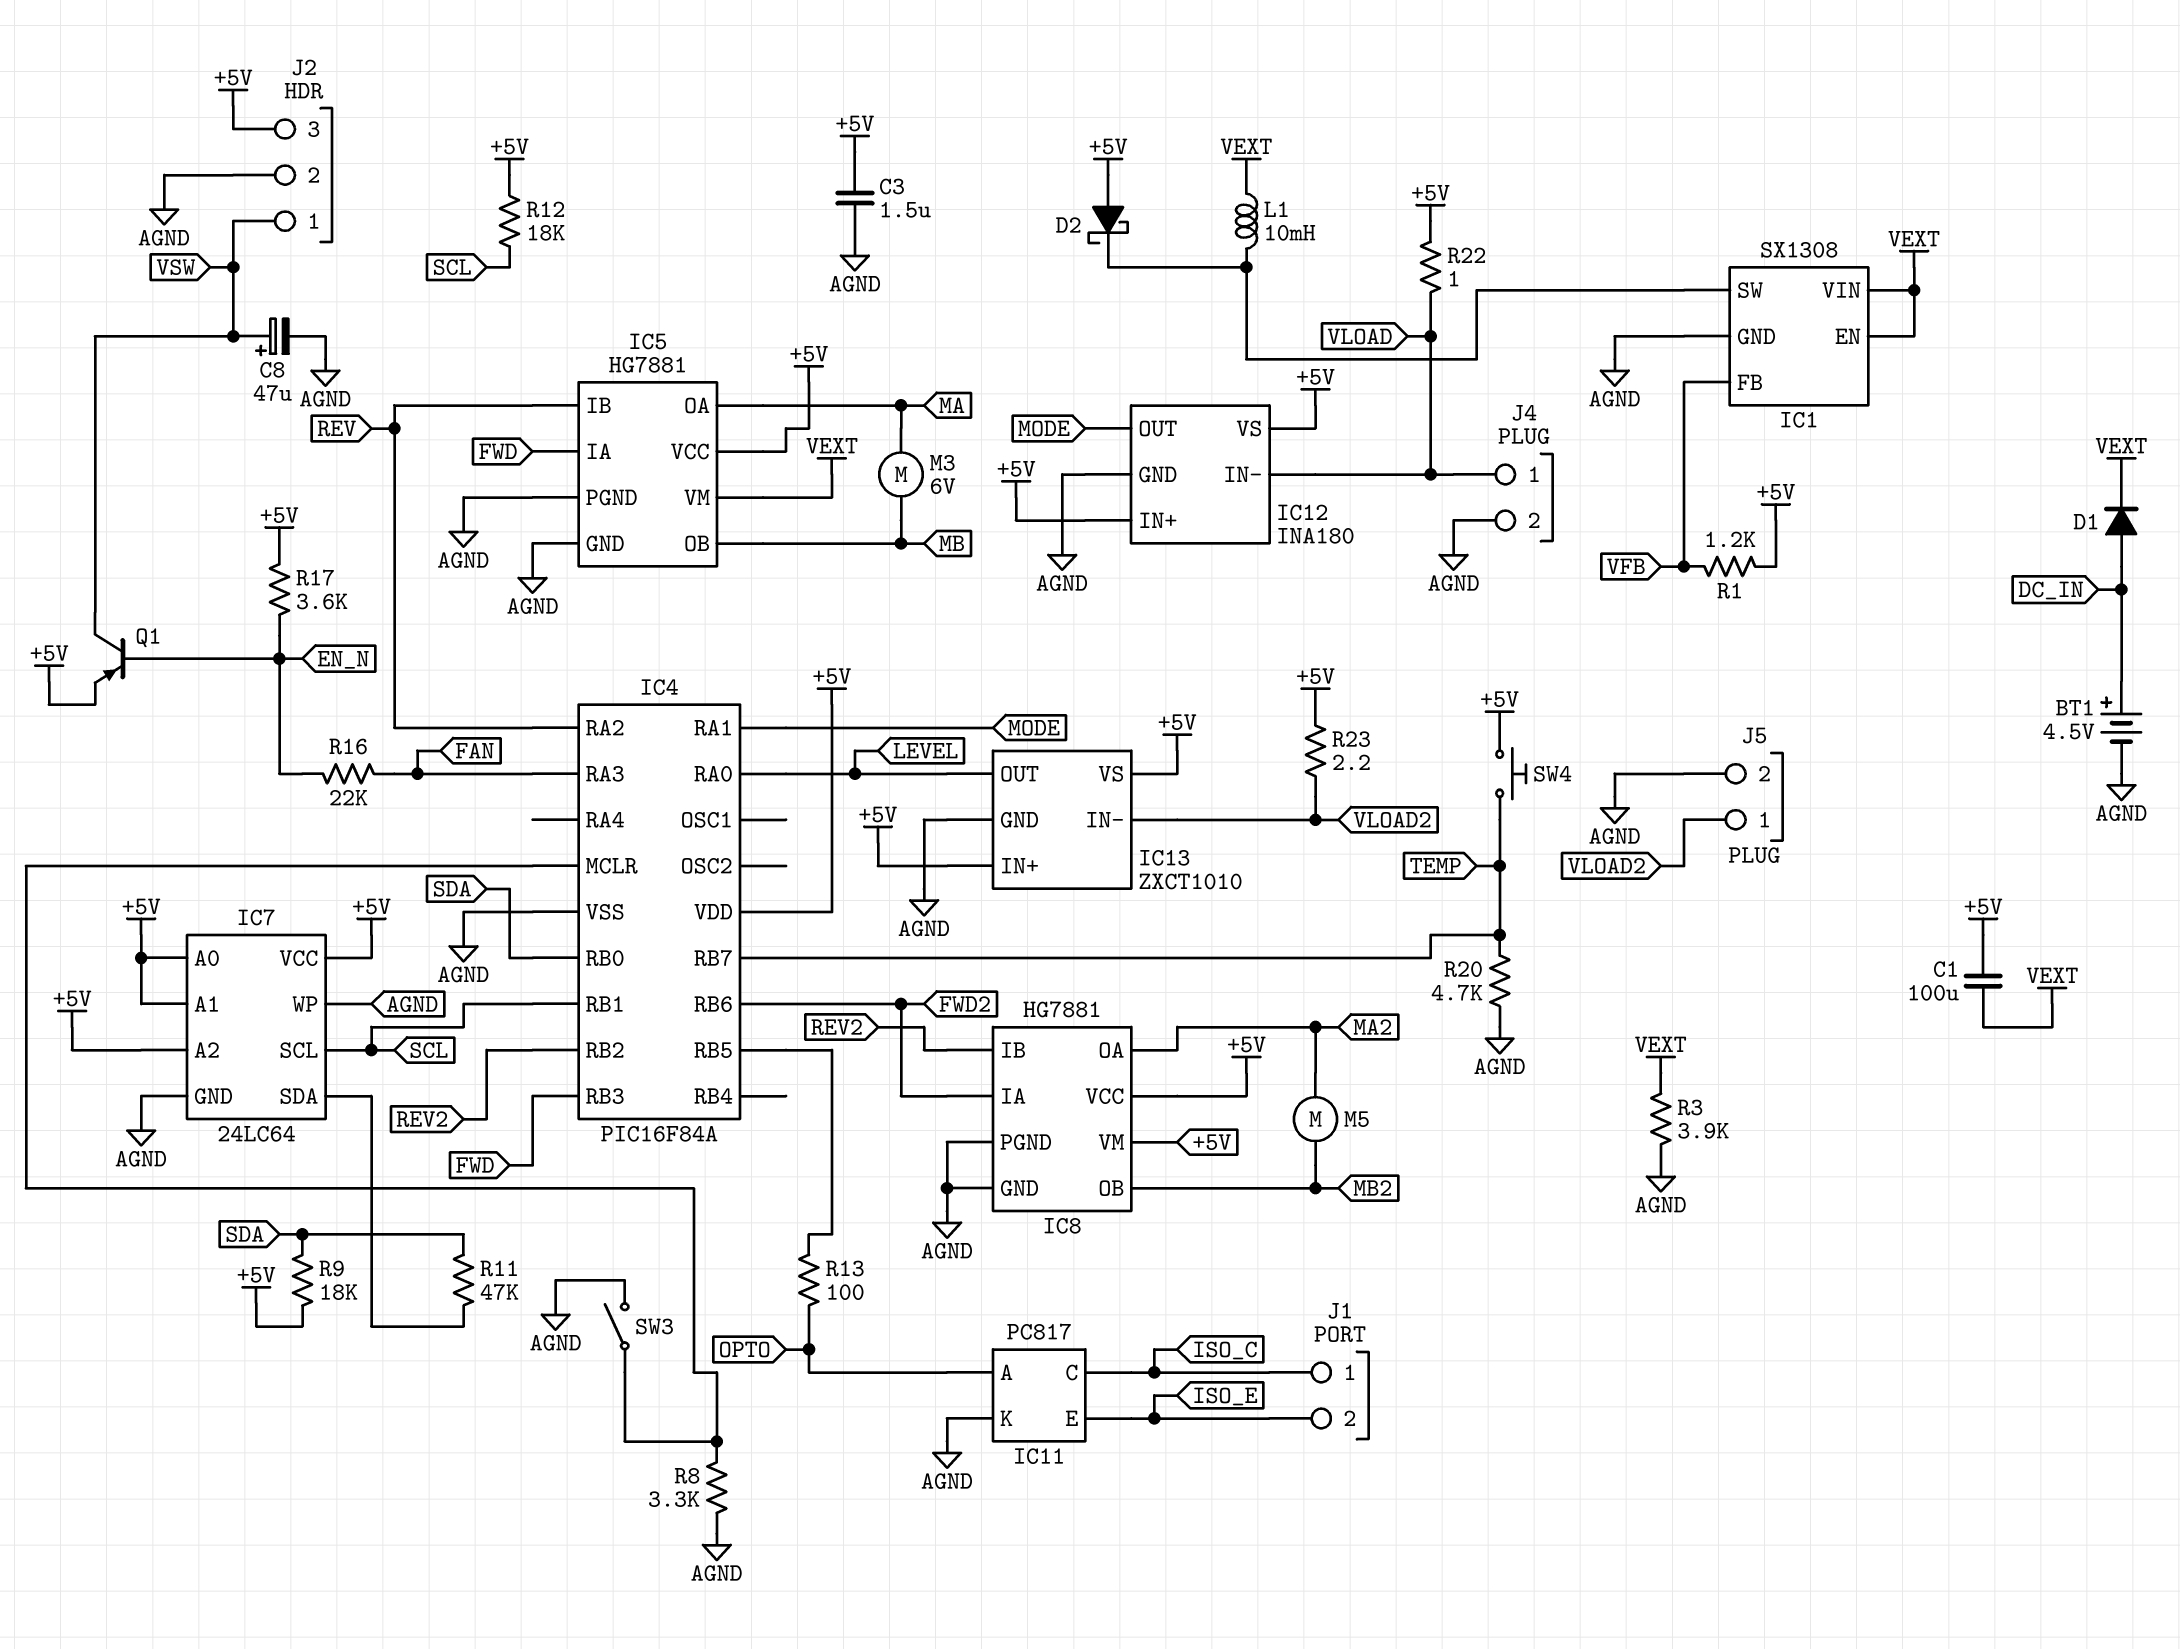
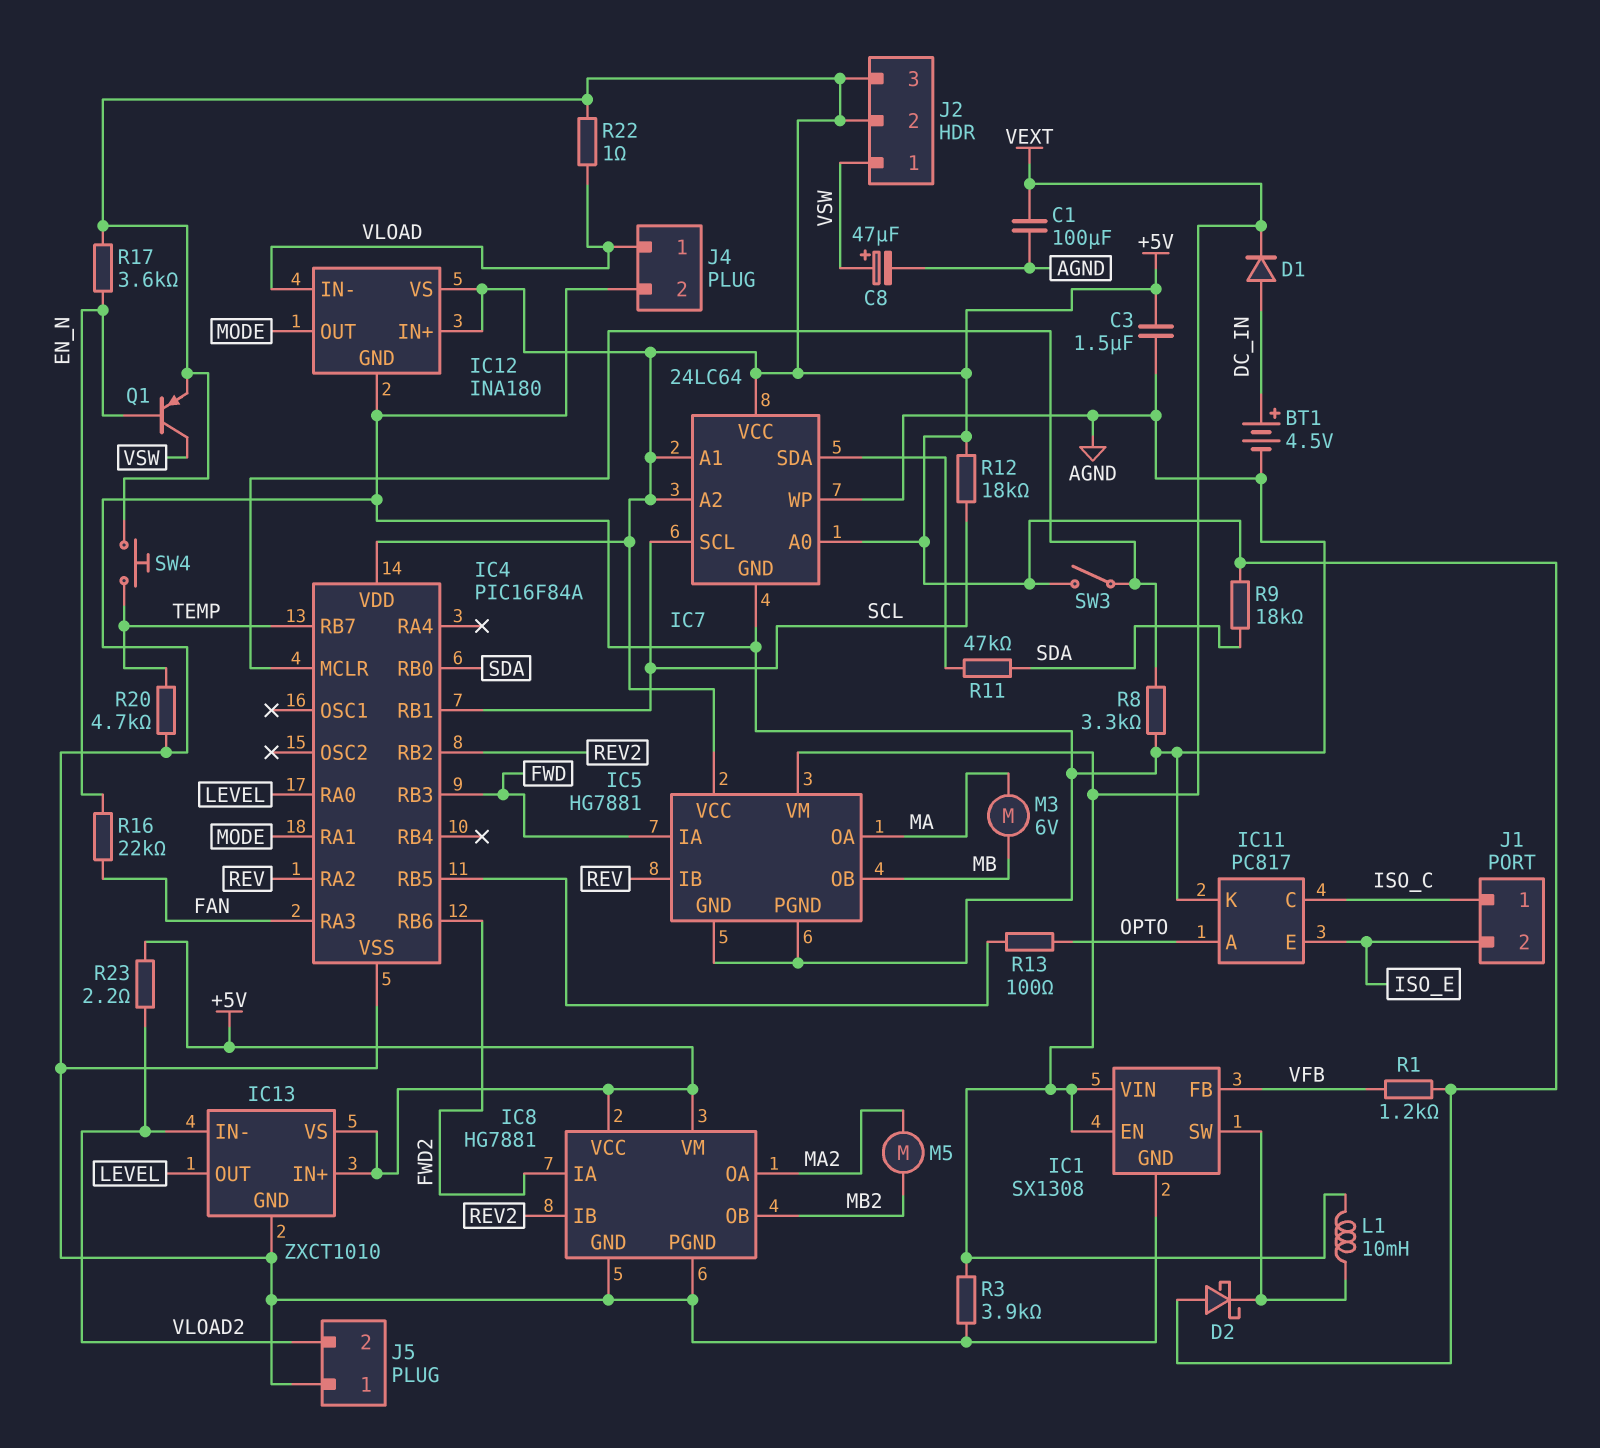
C1: 100uF (+5V, VEXT) -> 100uF (AGND, VEXT)
J2 pin 2: AGND -> +5V
J5 pin 1: VLOAD2 -> AGND
J5 pin 2: AGND -> VLOAD2
SW3: switch (AGND, IC4/MCLR) -> switch (+5V, IC4/MCLR)

